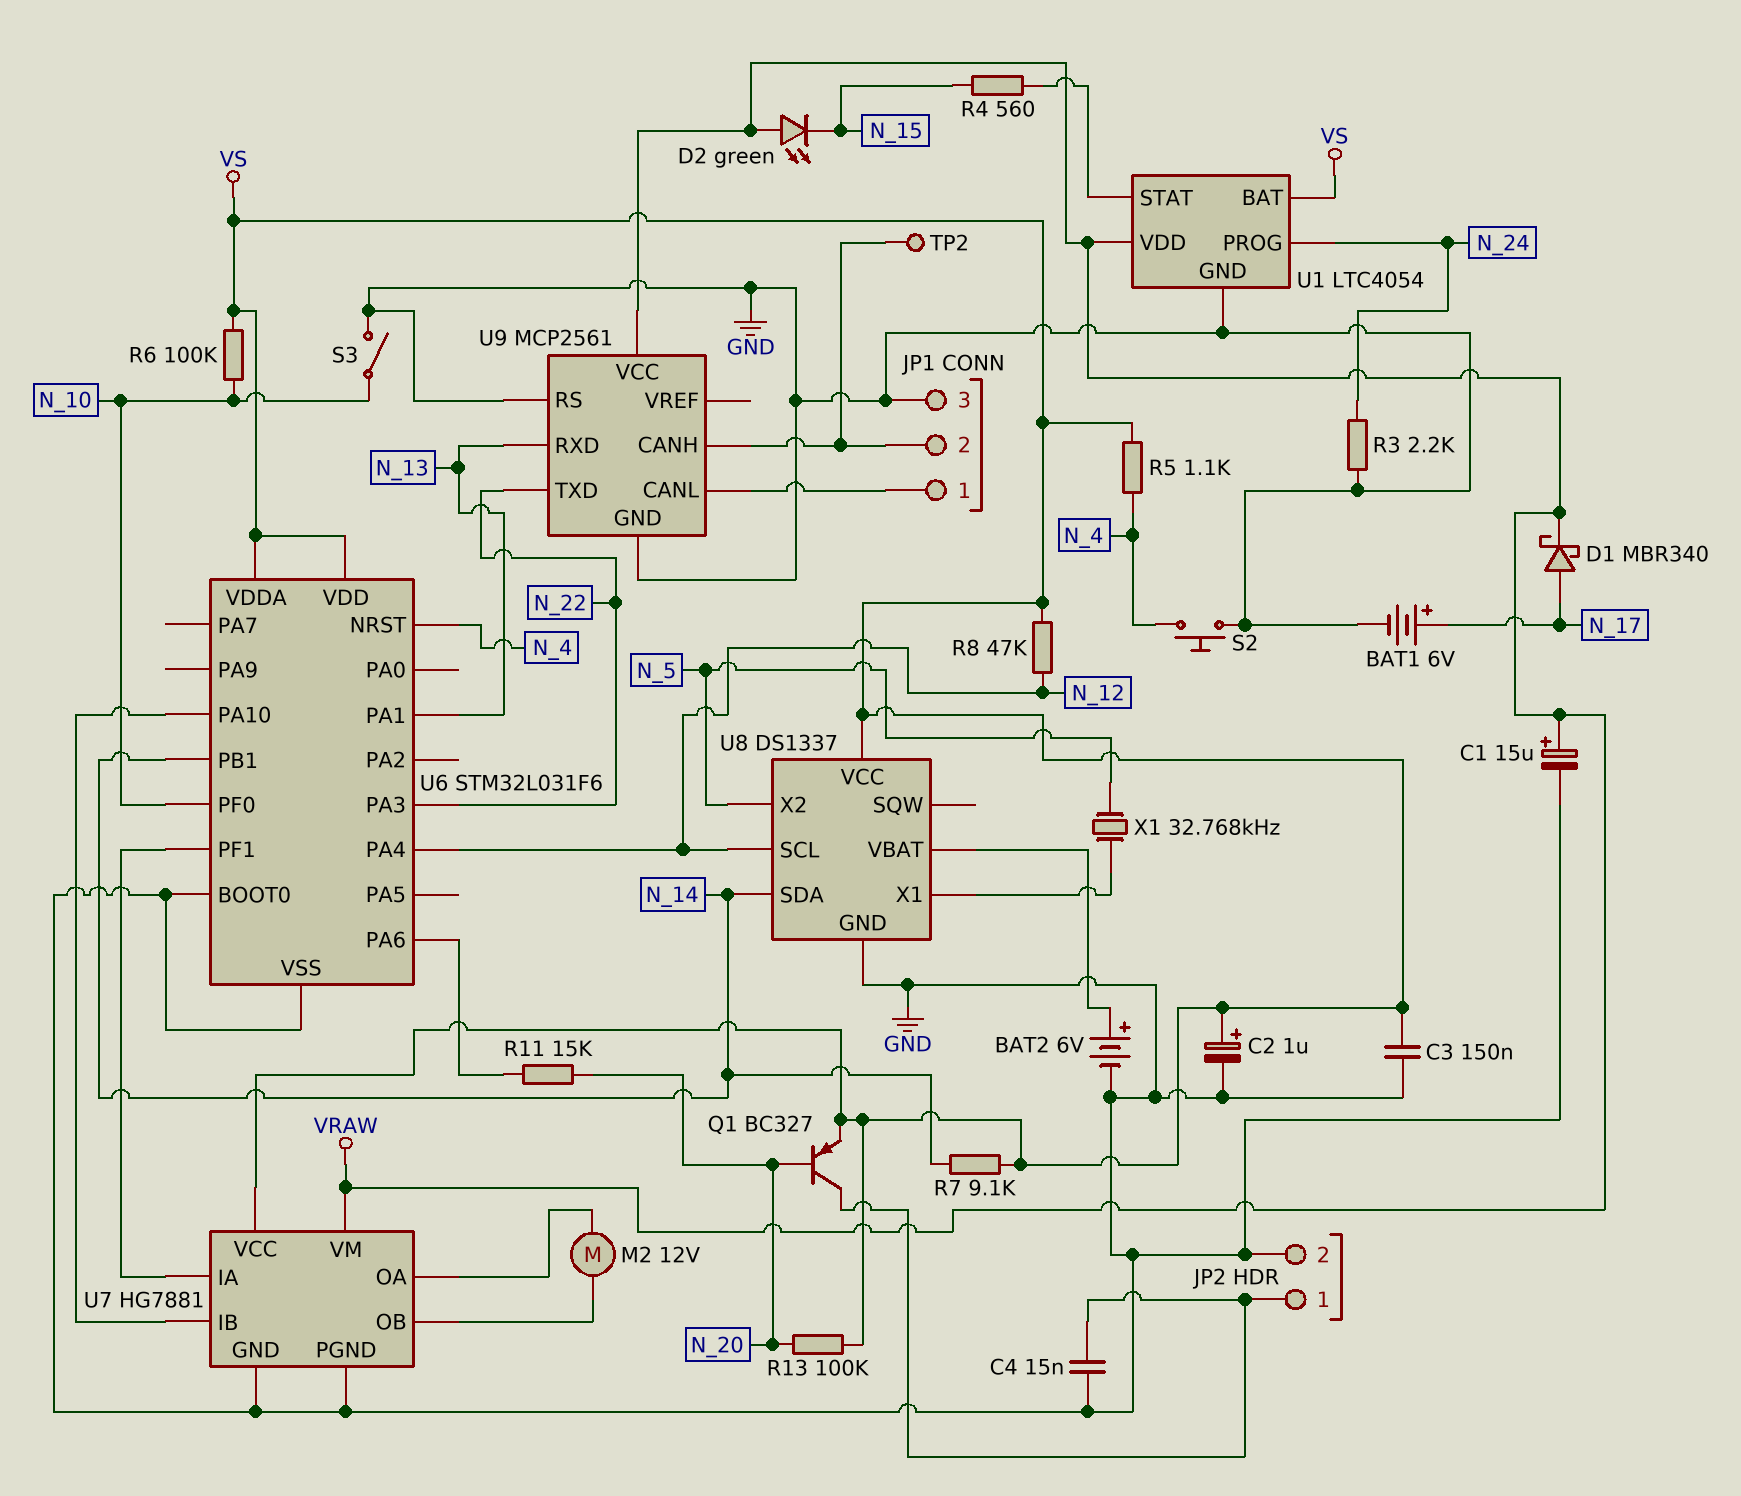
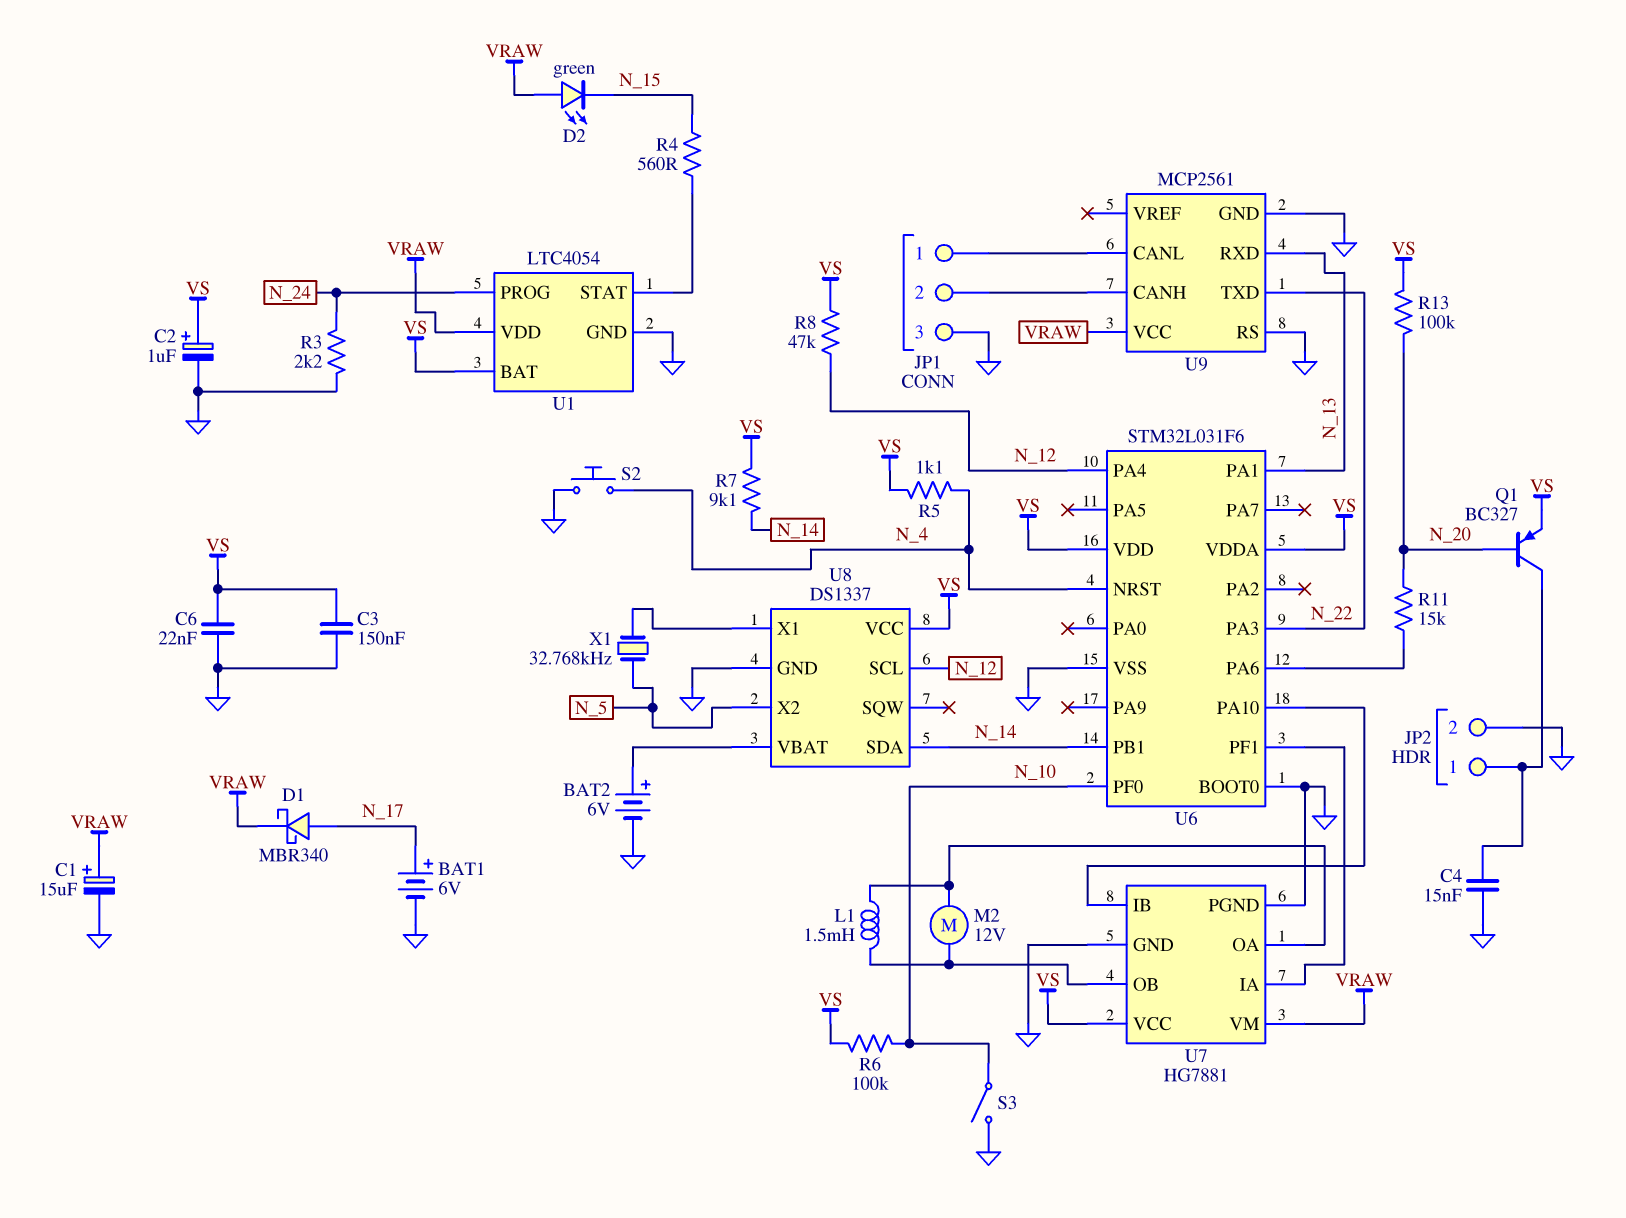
C6: none -> 22nF (GND, VS)
L1: none -> 1.5mH (U7/OA, U7/OB)
TP2: test point (JP1/2) -> none

